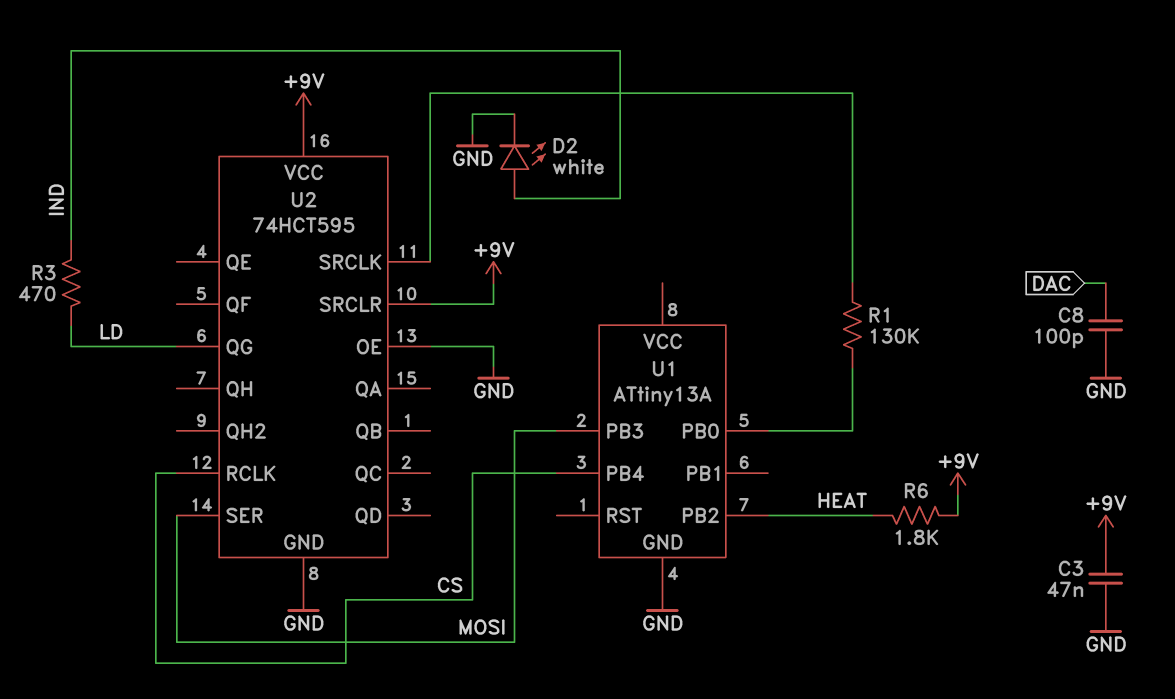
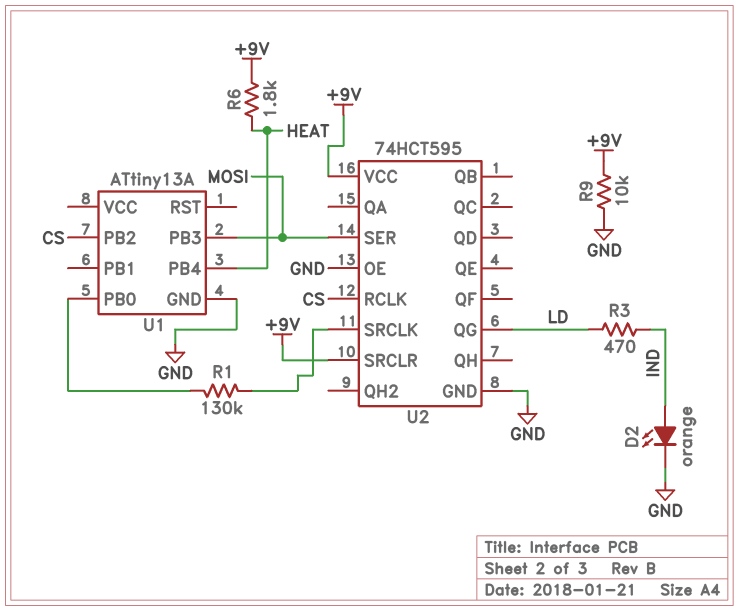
C3: 47nF (+9V, GND) -> none
C8: 100pF (DAC, GND) -> none
D2: LED white (A IND, K GND) -> LED orange (A IND, K GND)
R9: none -> 10k (+9V, GND)
U1 pin PB2: HEAT -> CS
U1 pin PB4: CS -> HEAT

